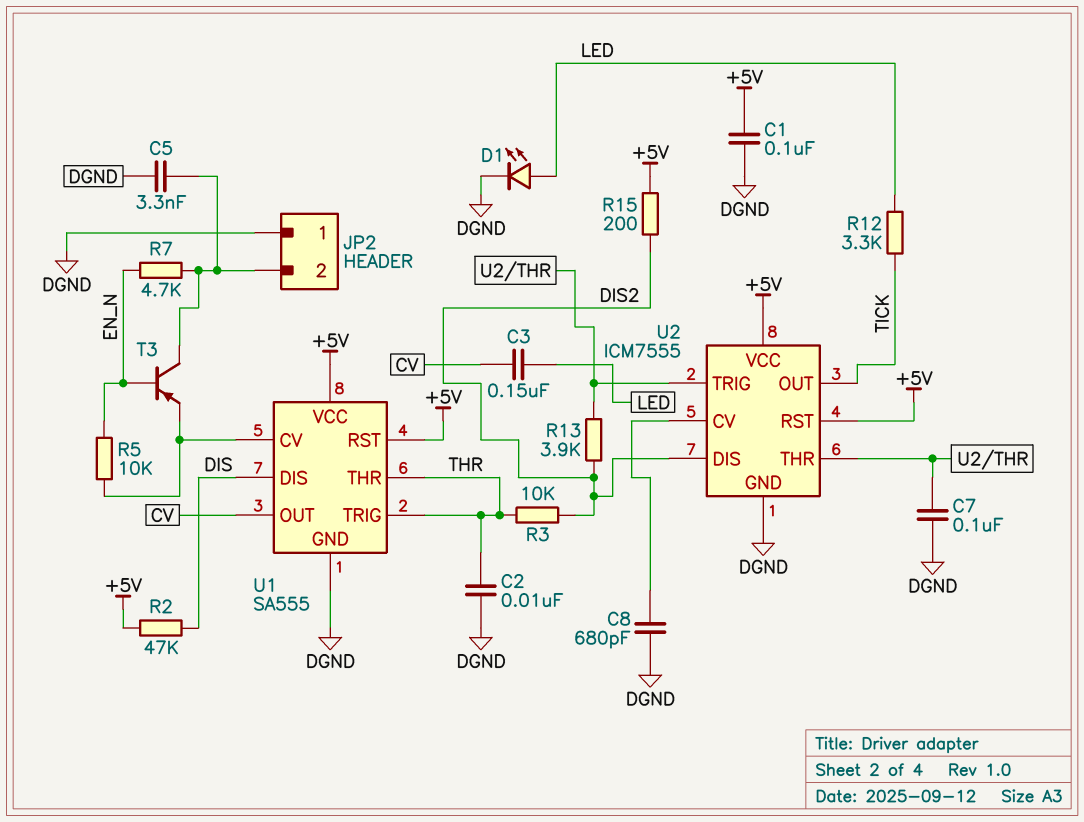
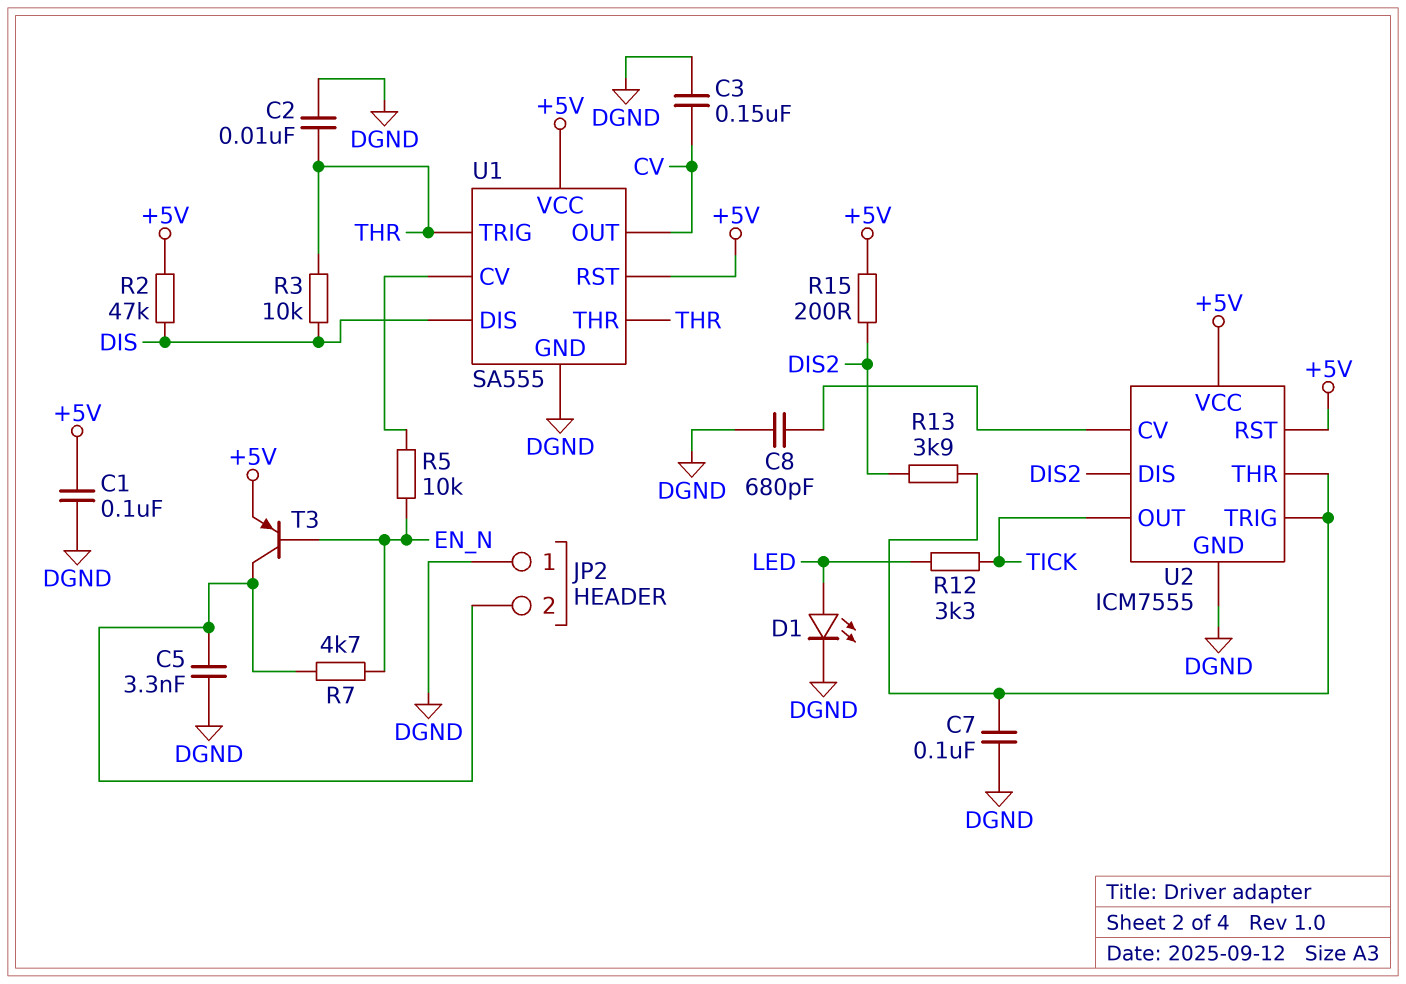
C3: 150nF (CV, LED) -> 150nF (CV, DGND)
R3: 10k (DIS2, THR) -> 10k (DIS, THR)
T3: PNP (B EN_N, C JP2/2, E U1/CV) -> PNP (B EN_N, C JP2/2, E +5V)

